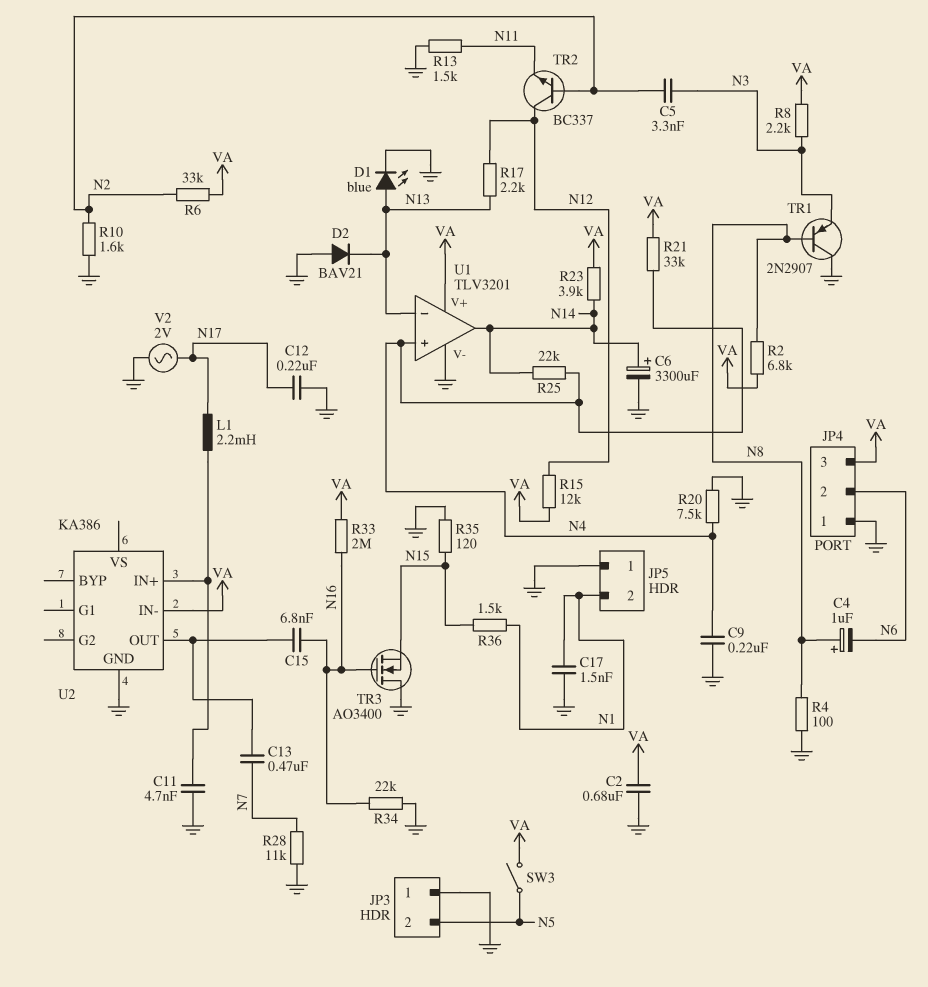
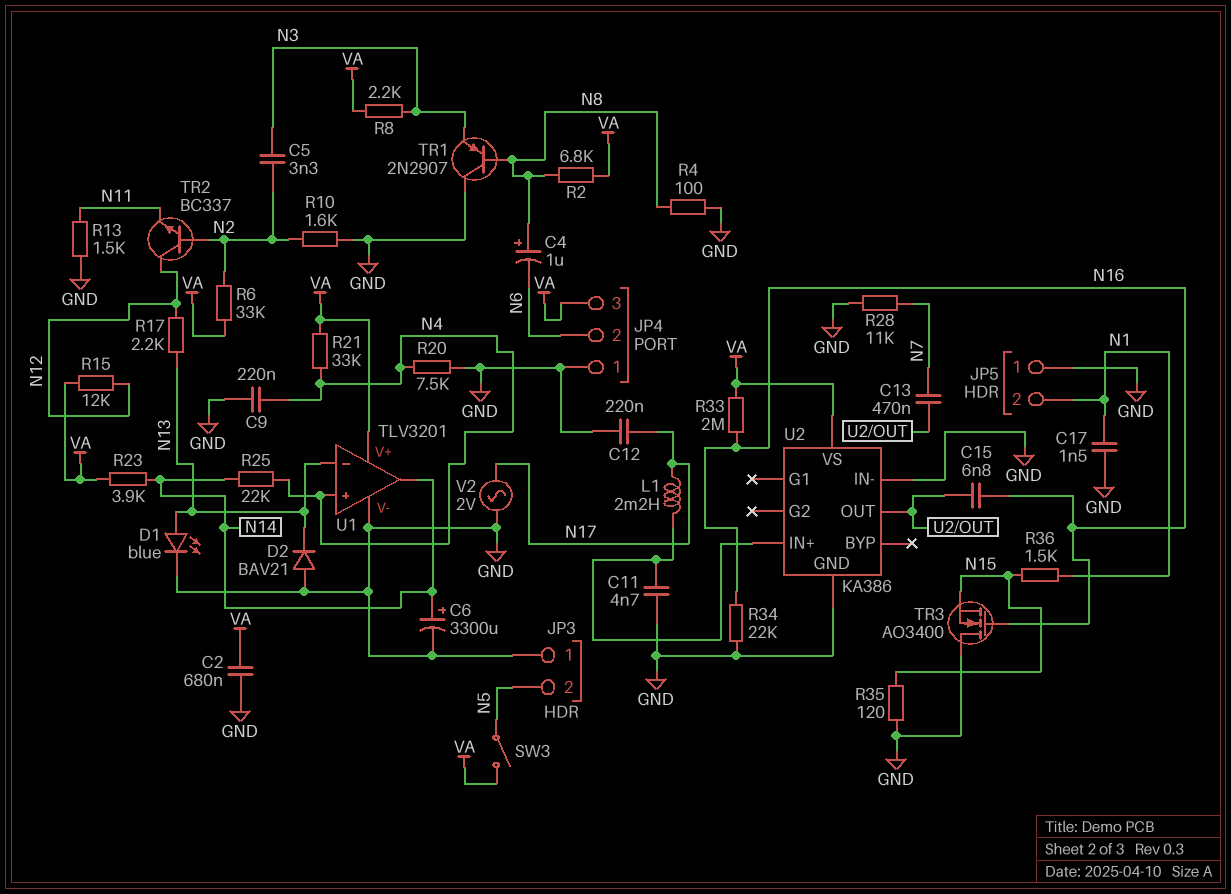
U2 pin IN-: VA -> GND
U2 pin VS: none -> VA

